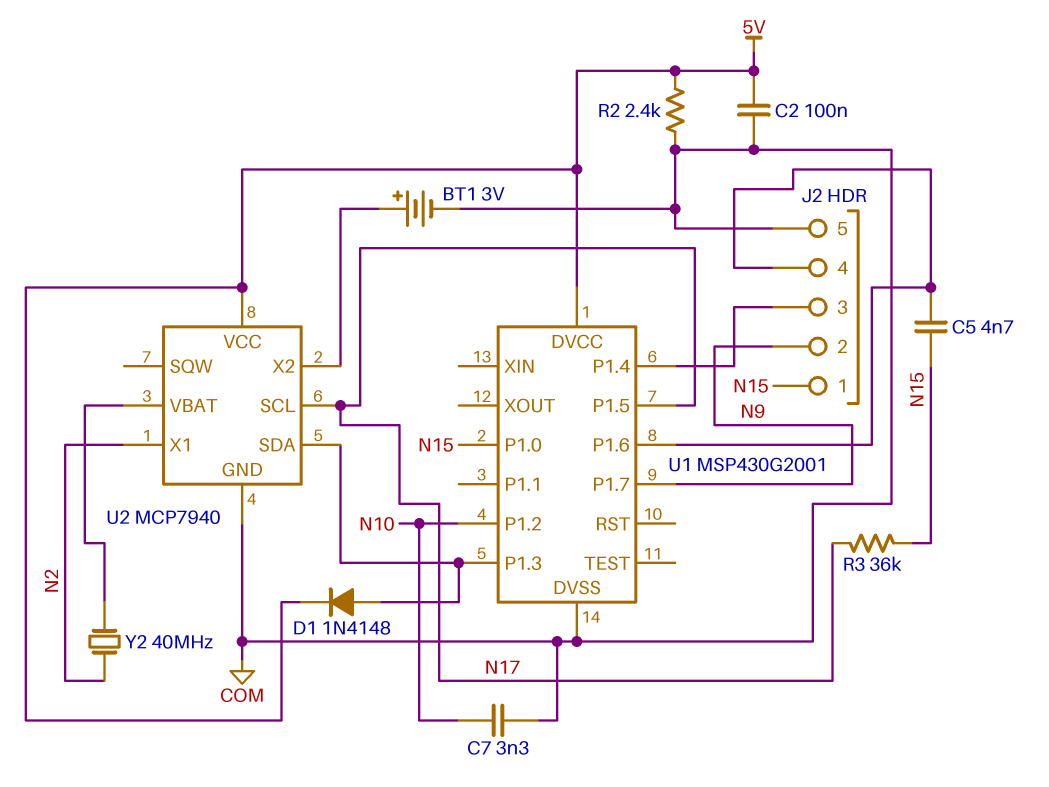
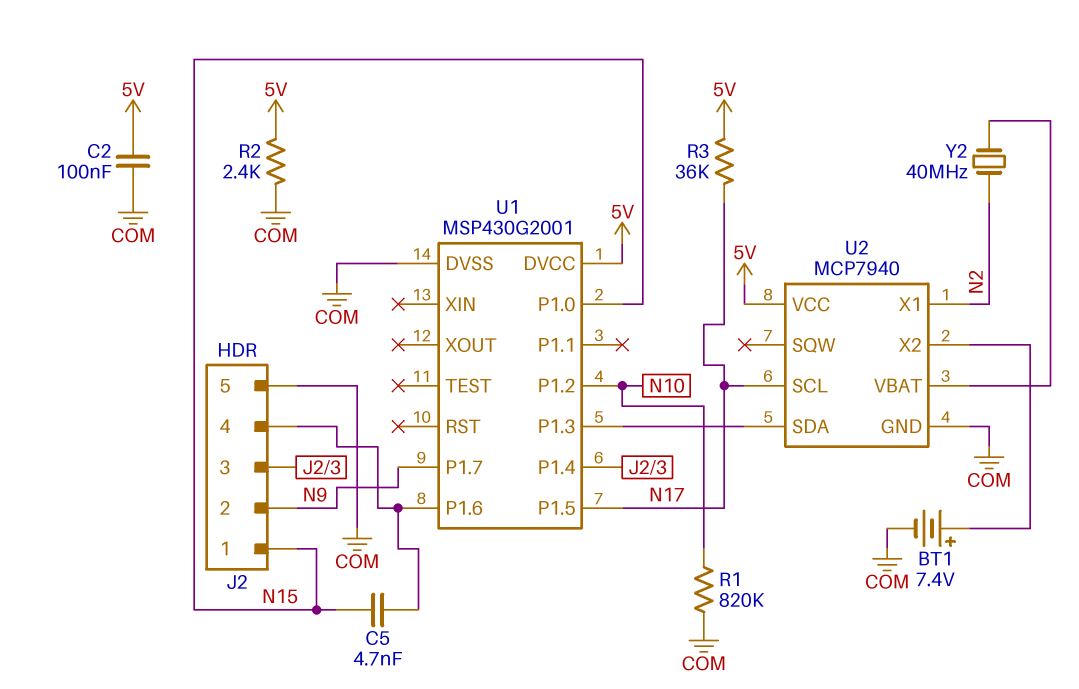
BT1: 3V (plus U2/X2, minus COM) -> 7.4V (plus U2/X2, minus COM)
C7: 3.3nF (COM, N10) -> none
D1: diode 1N4148 (A U1/P1.3, K 5V) -> none
R1: none -> 820k (COM, N10)
R3: 36k (N15, N17) -> 36k (5V, N17)

